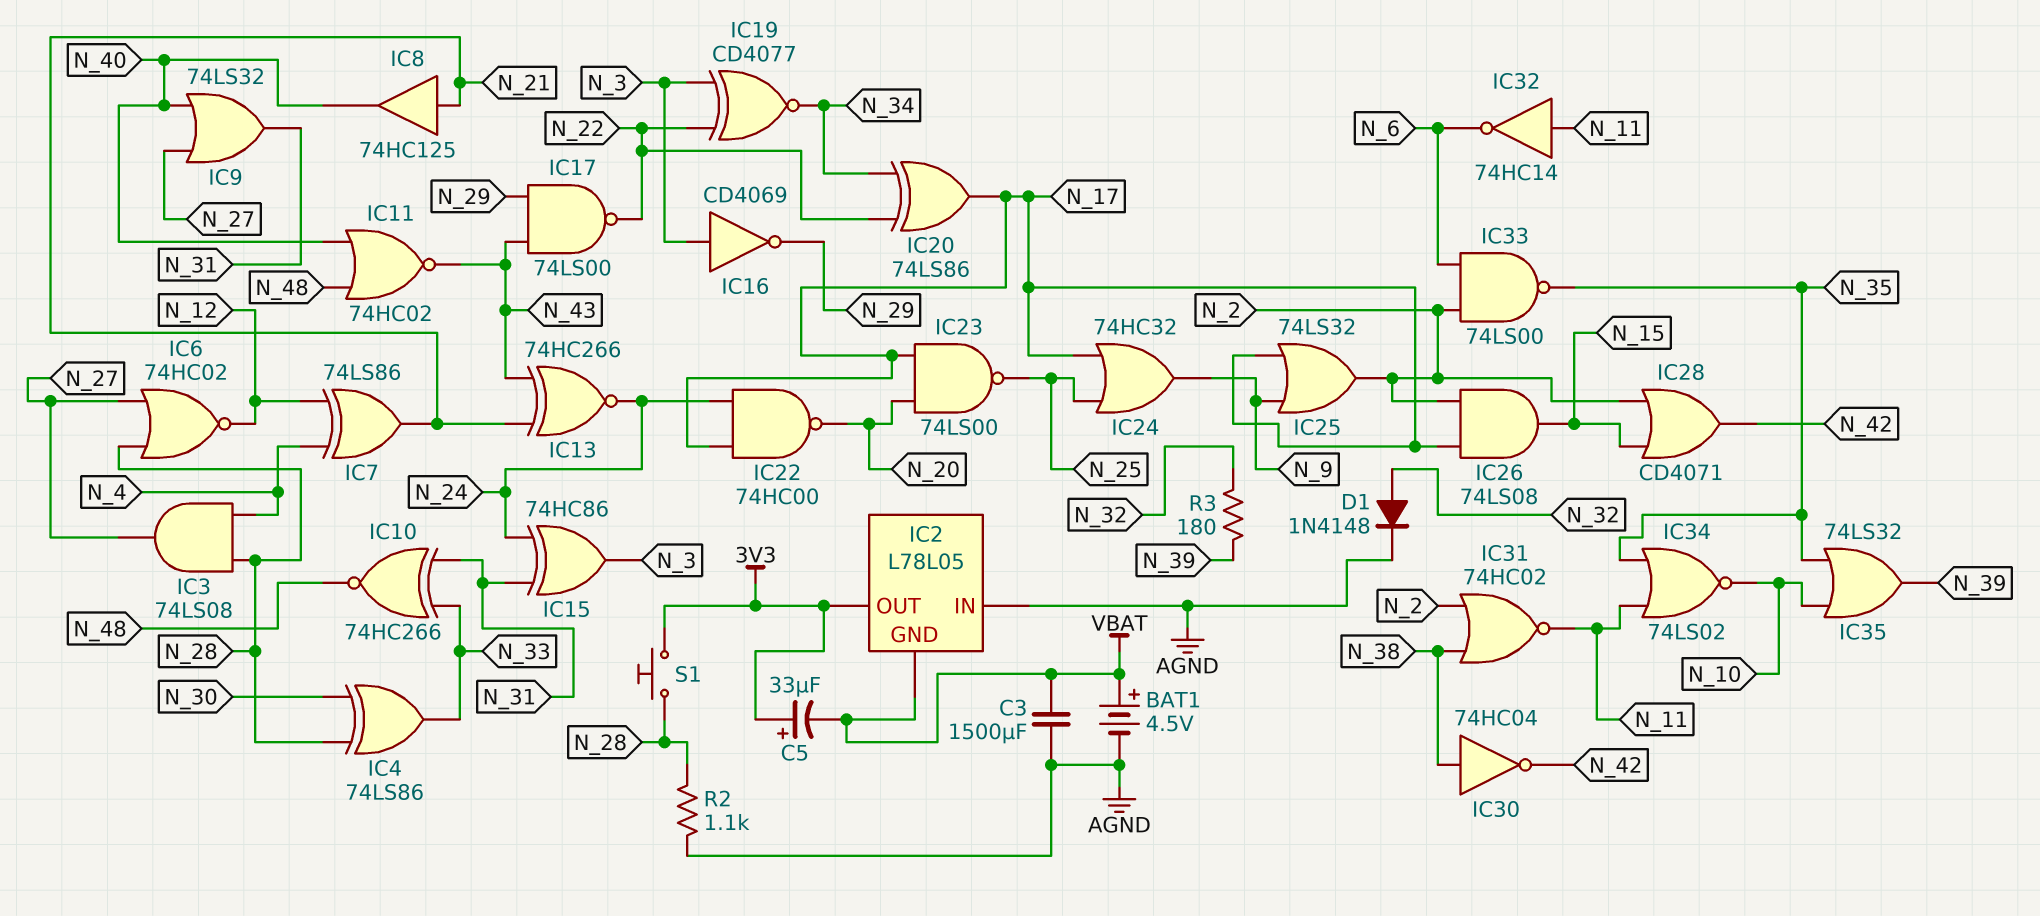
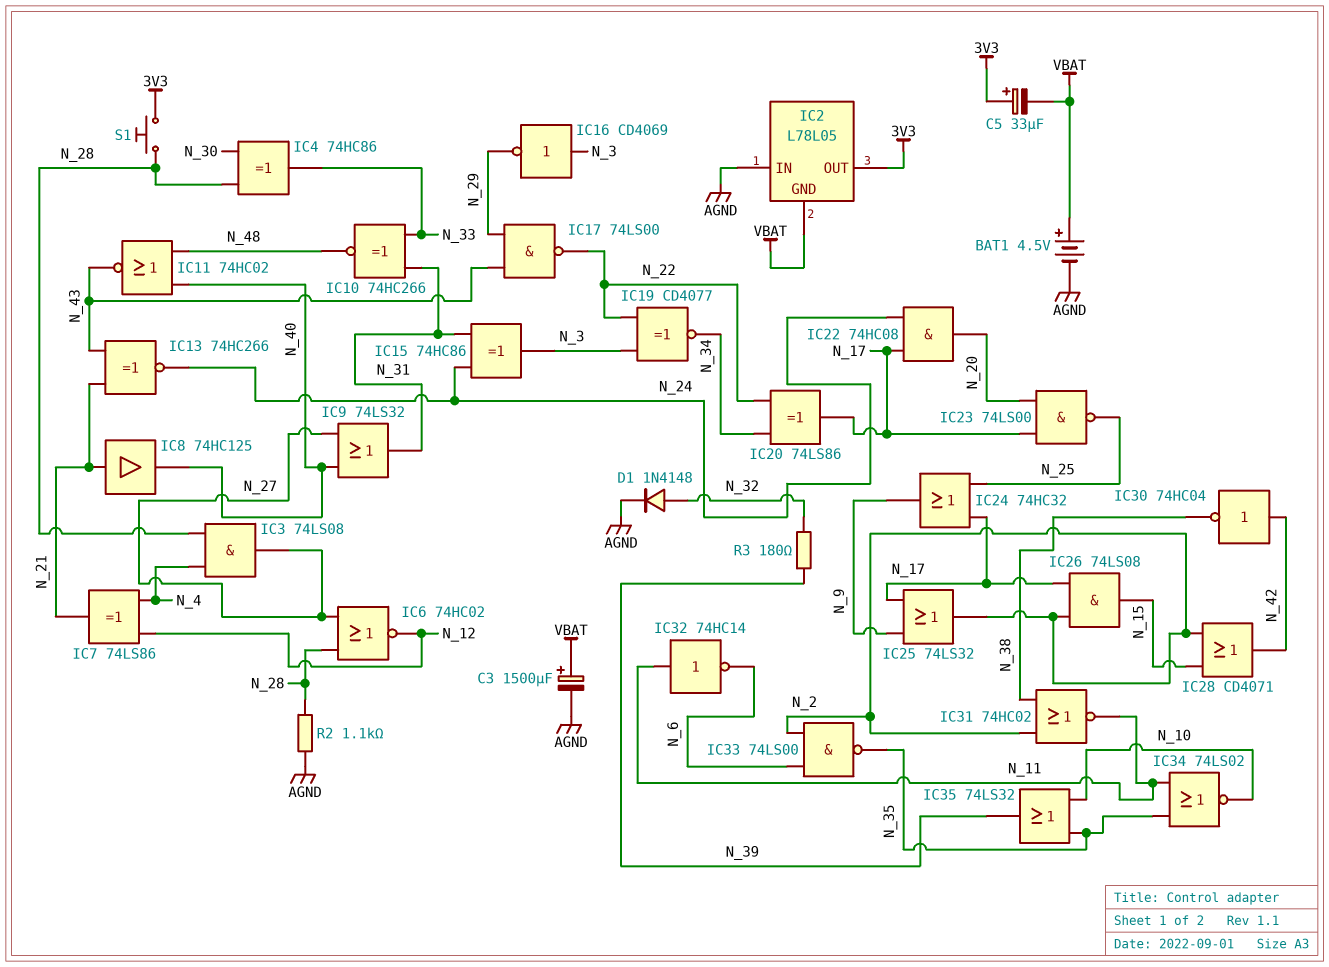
C3: 1500uF (AGND, VBAT) -> 1500uF (plus VBAT, minus AGND)
IC4: XOR 74LS86 (in N_28, in N_30, out N_33) -> XOR 74HC86 (in N_28, in N_30, out N_33)
IC22: NAND 74HC00 (in N_17, in N_24, out N_20) -> AND 74HC08 (in N_17, in N_24, out N_20)
IC30: NOT 74HC04 (in N_38, out N_42) -> NOT 74HC04 (in N_42, out N_38)

